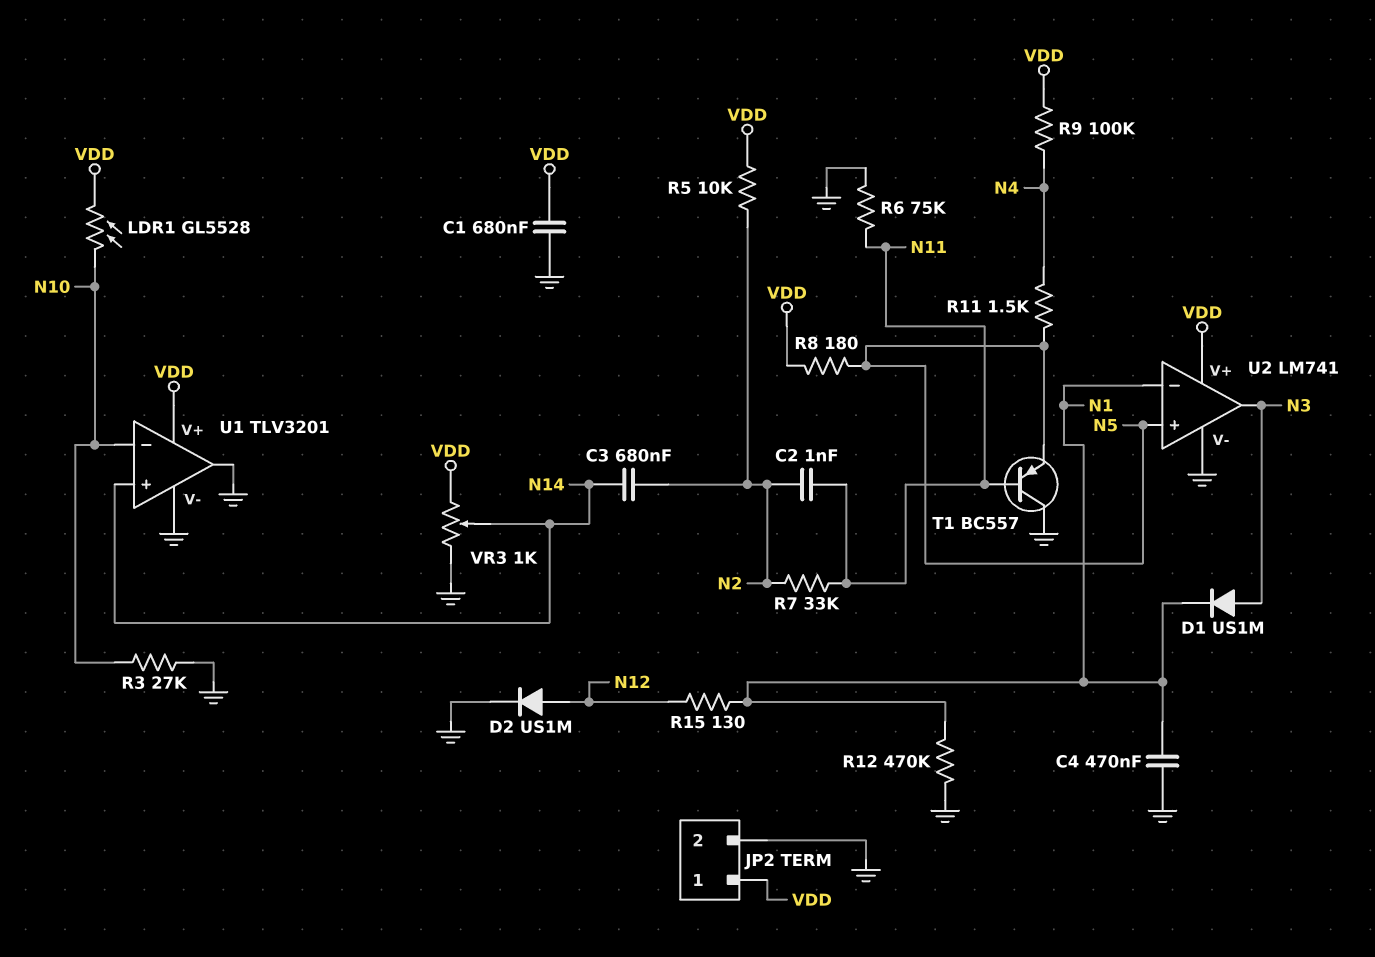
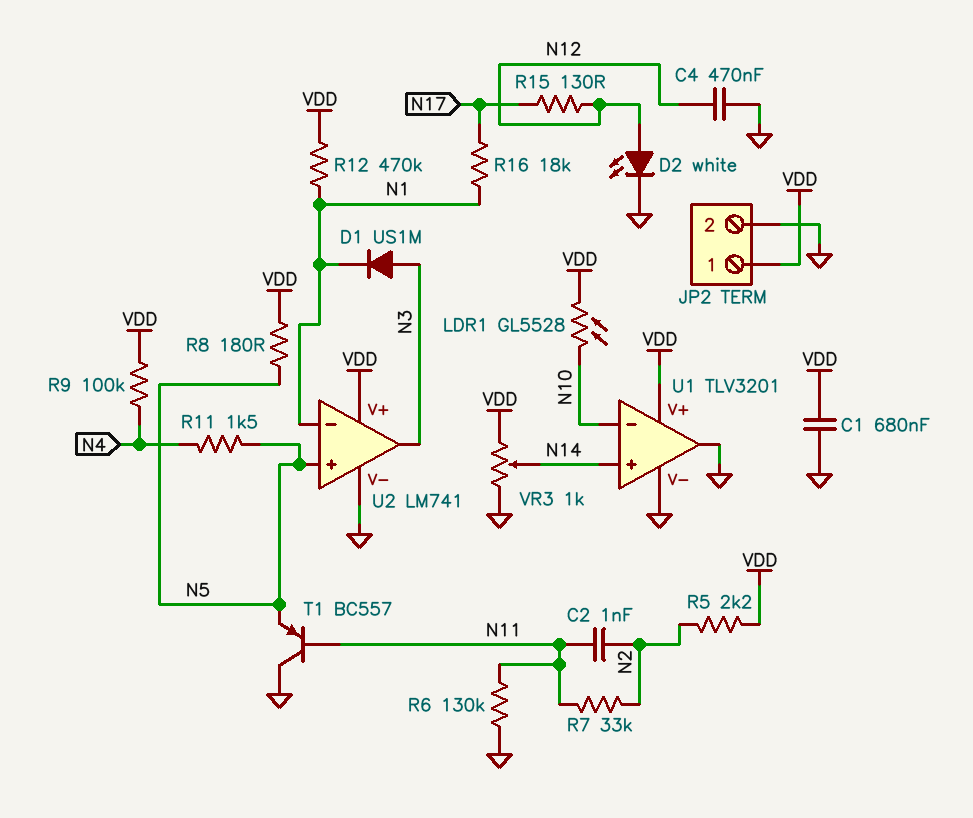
C3: 680nF (N2, N14) -> none
C4: 470nF (GND, N1) -> 470nF (GND, N12)
D2: diode US1M (A N12, K GND) -> LED white (A N12, K GND)
R3: 27k (GND, N10) -> none
R5: 10k (N2, VDD) -> 2.2k (N2, VDD)
R6: 75k (GND, N11) -> 130k (GND, N11)
R12: 470k (GND, N1) -> 470k (N1, VDD)
R15: 130 (N1, N12) -> 130 (N12, N17)
R16: none -> 18k (N1, N17)

